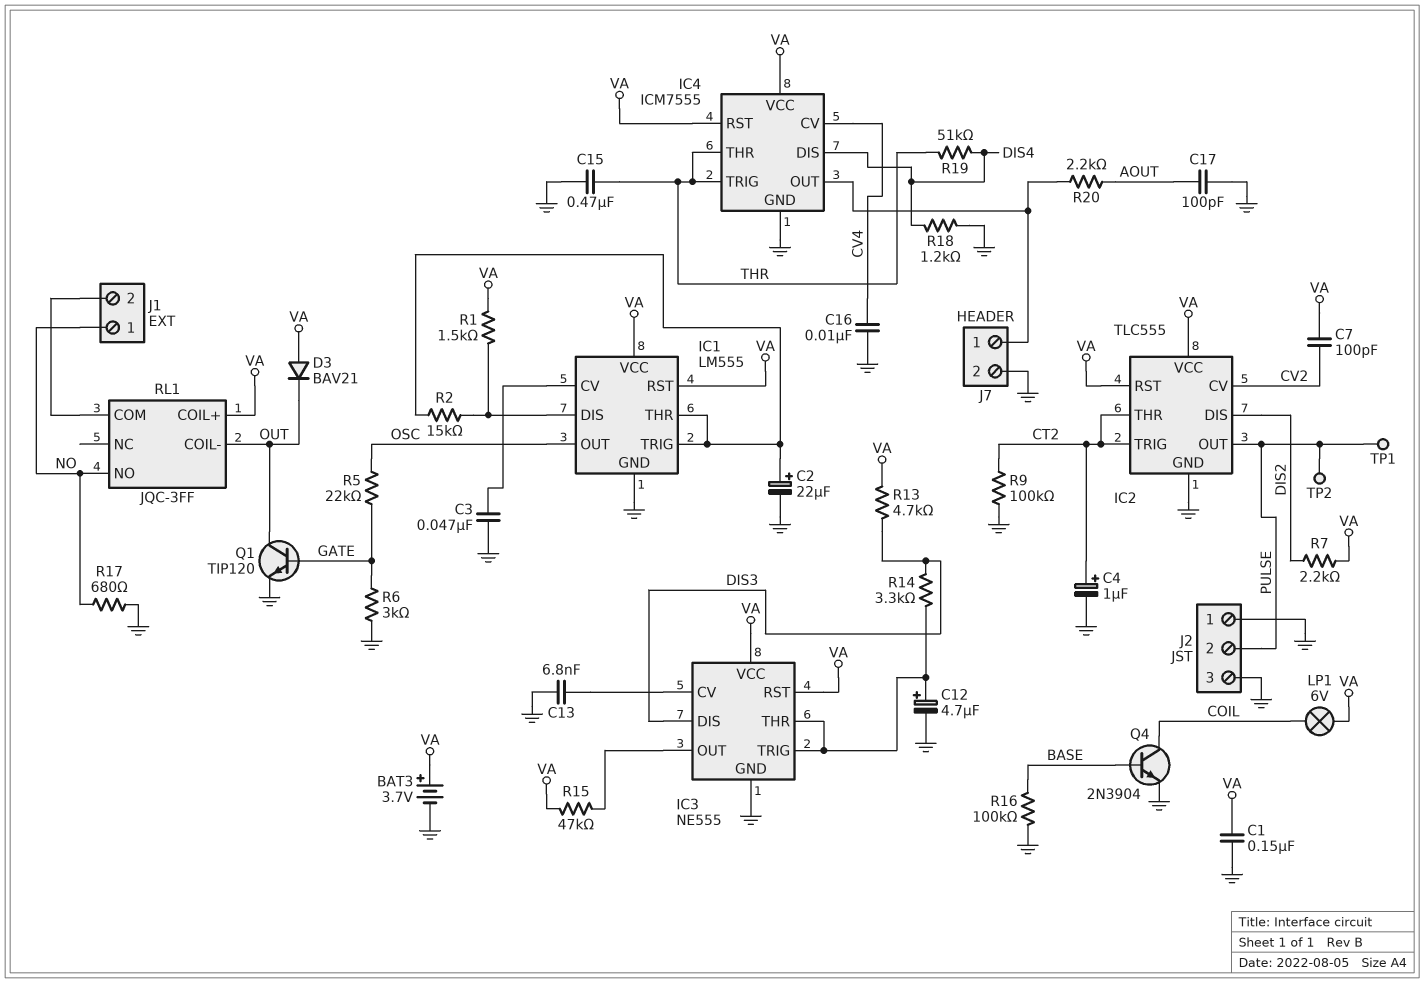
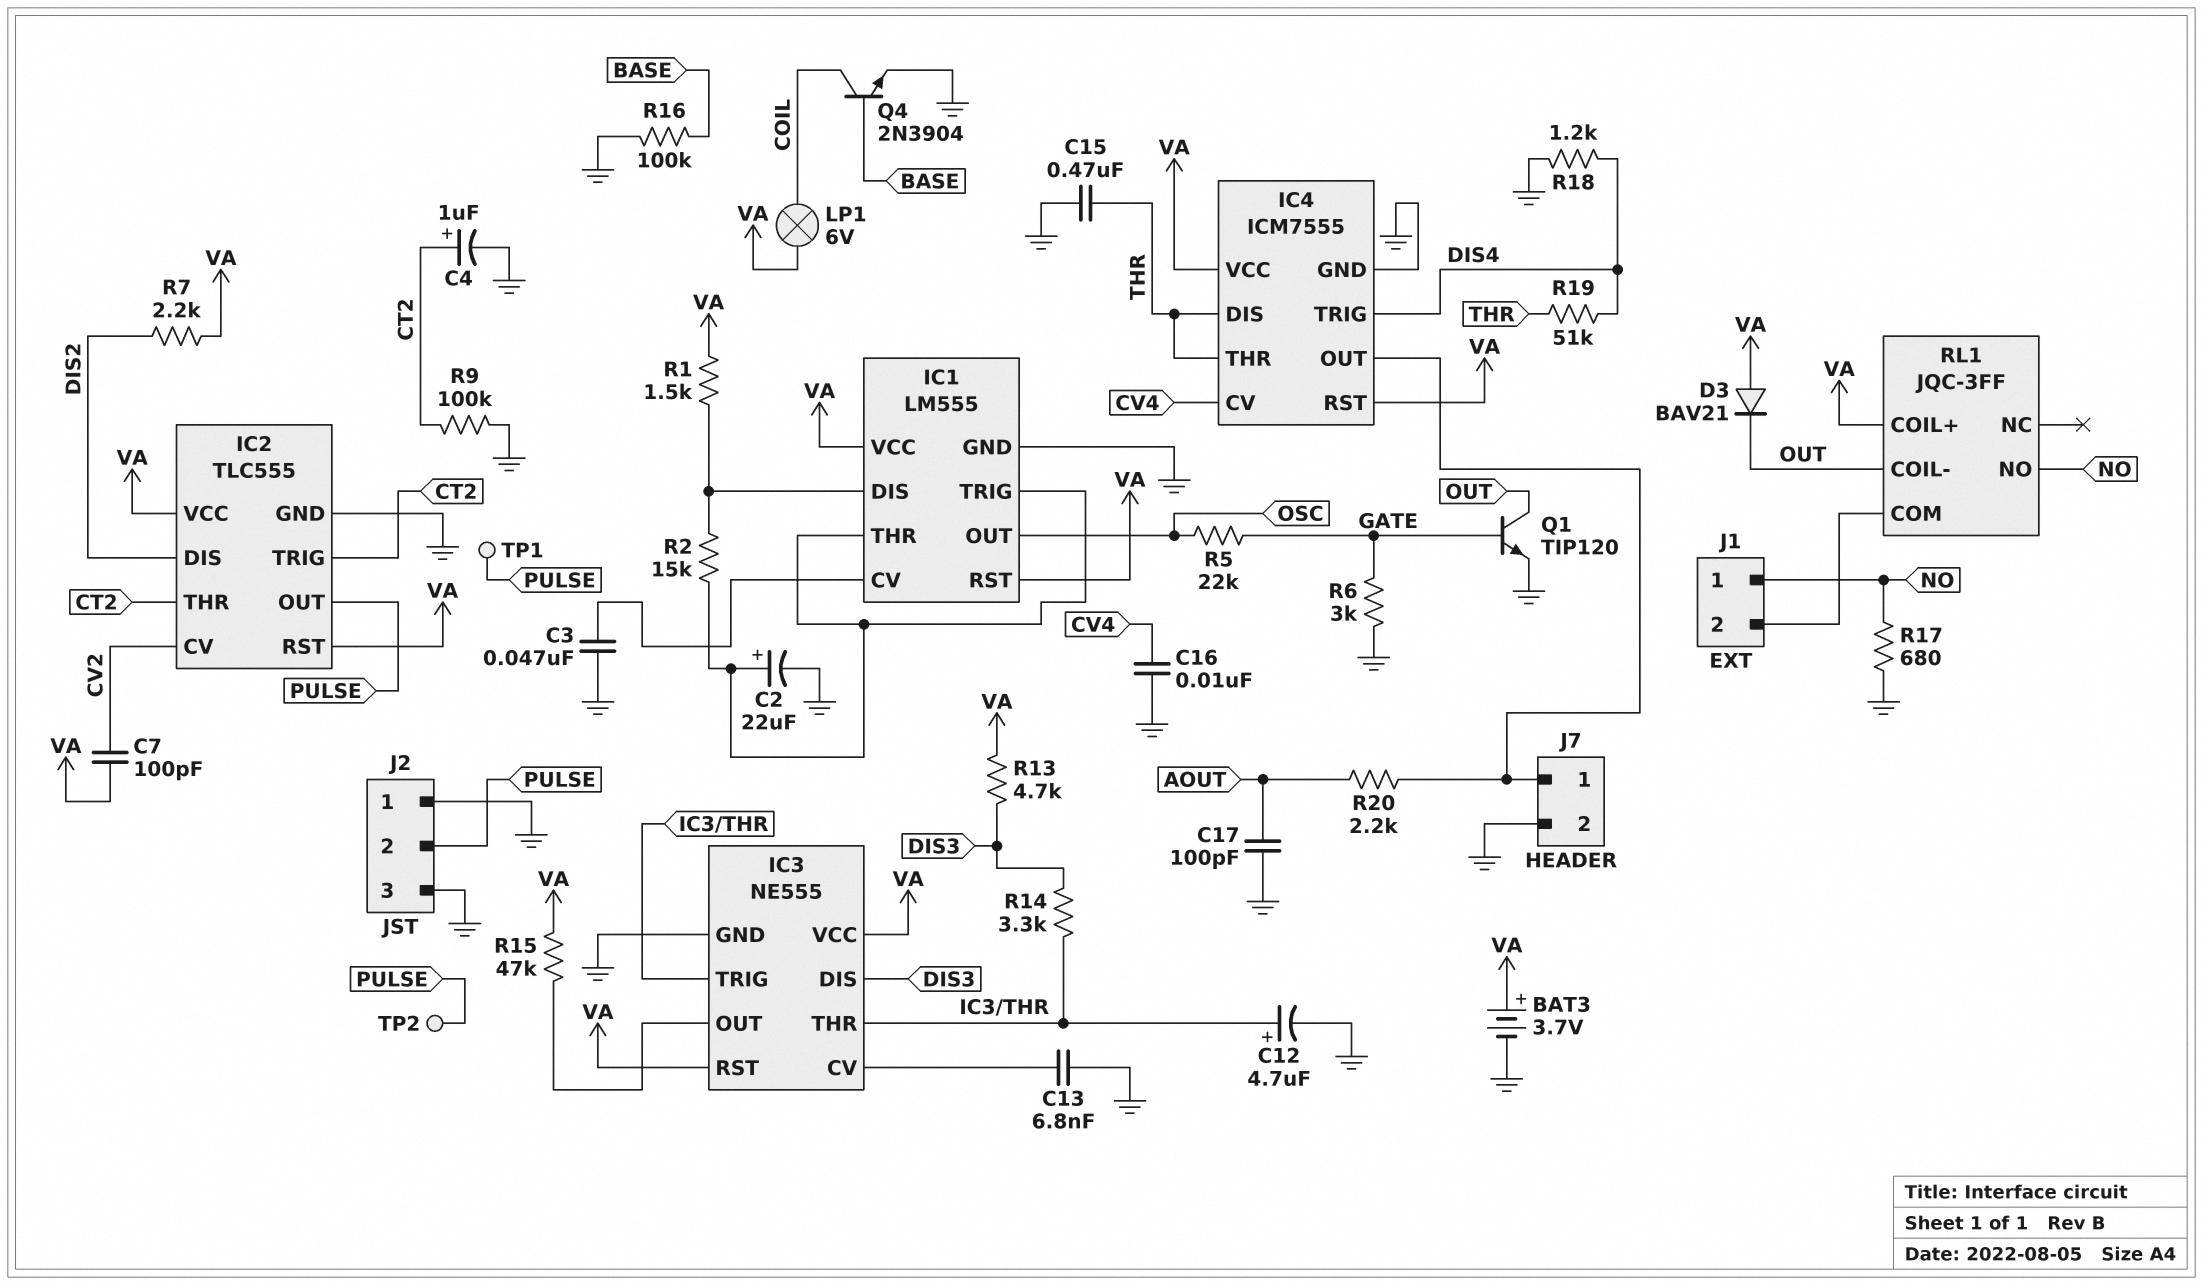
C1: 150nF (GND, VA) -> none
IC4 pin DIS: DIS4 -> THR
IC4 pin TRIG: THR -> DIS4

